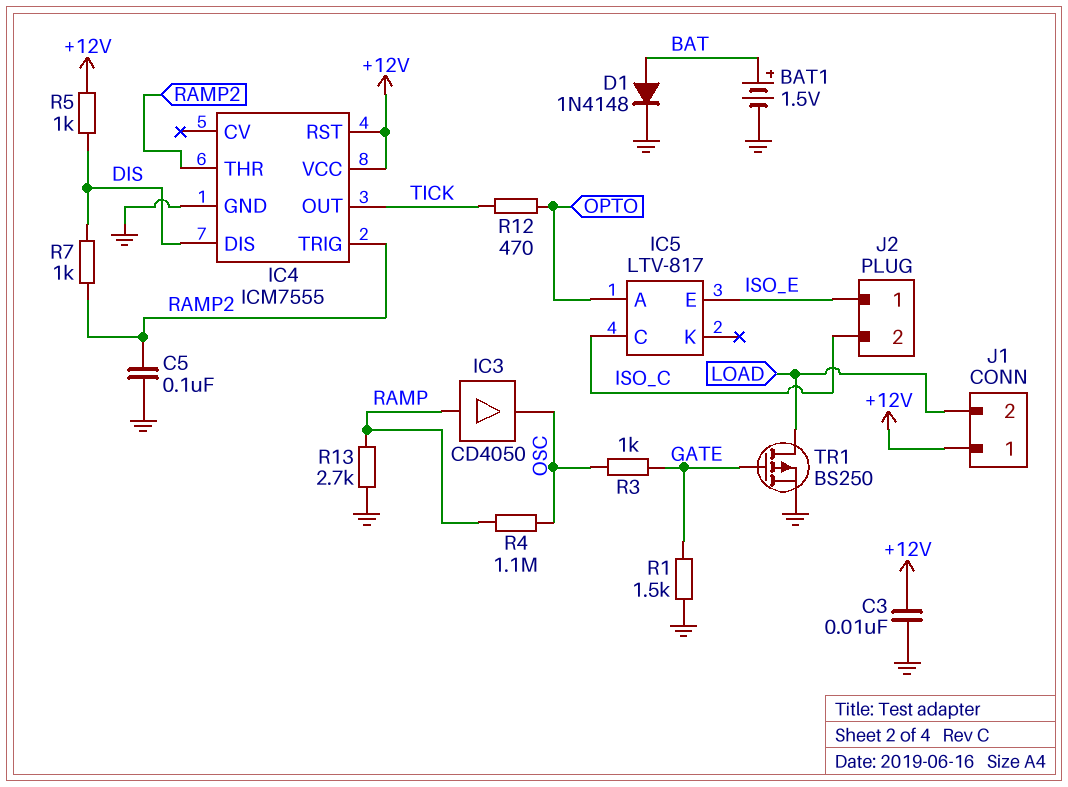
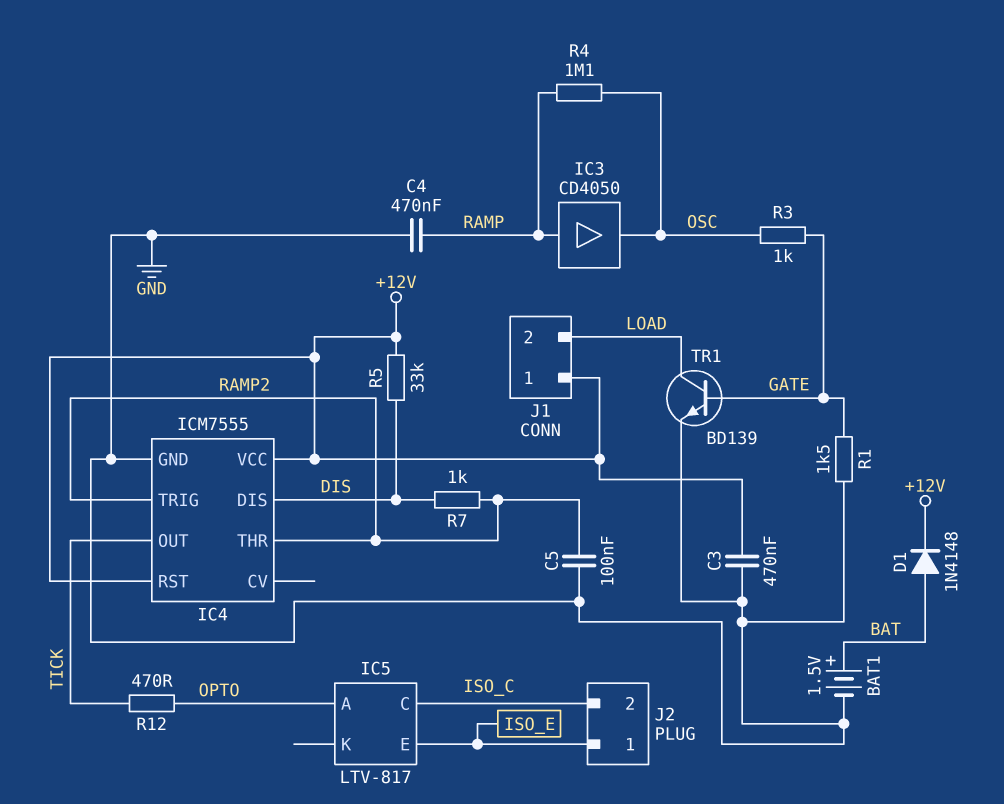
C3: 10nF (+12V, GND) -> 470nF (+12V, GND)
C4: none -> 470nF (GND, RAMP)
D1: diode 1N4148 (A BAT, K GND) -> diode 1N4148 (A BAT, K +12V)
R5: 1k (+12V, DIS) -> 33k (+12V, DIS)
R13: 2.7k (GND, RAMP) -> none
TR1: PMOS BS250 (G GATE, D LOAD, S GND) -> NPN BD139 (B GATE, C LOAD, E GND)

